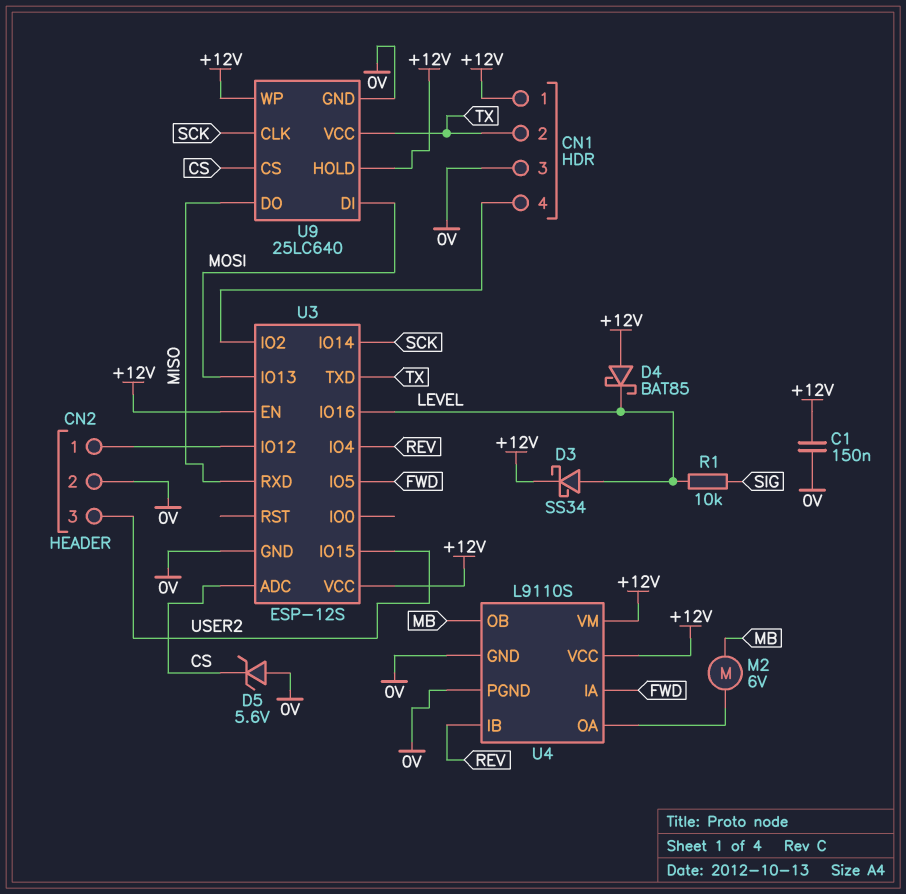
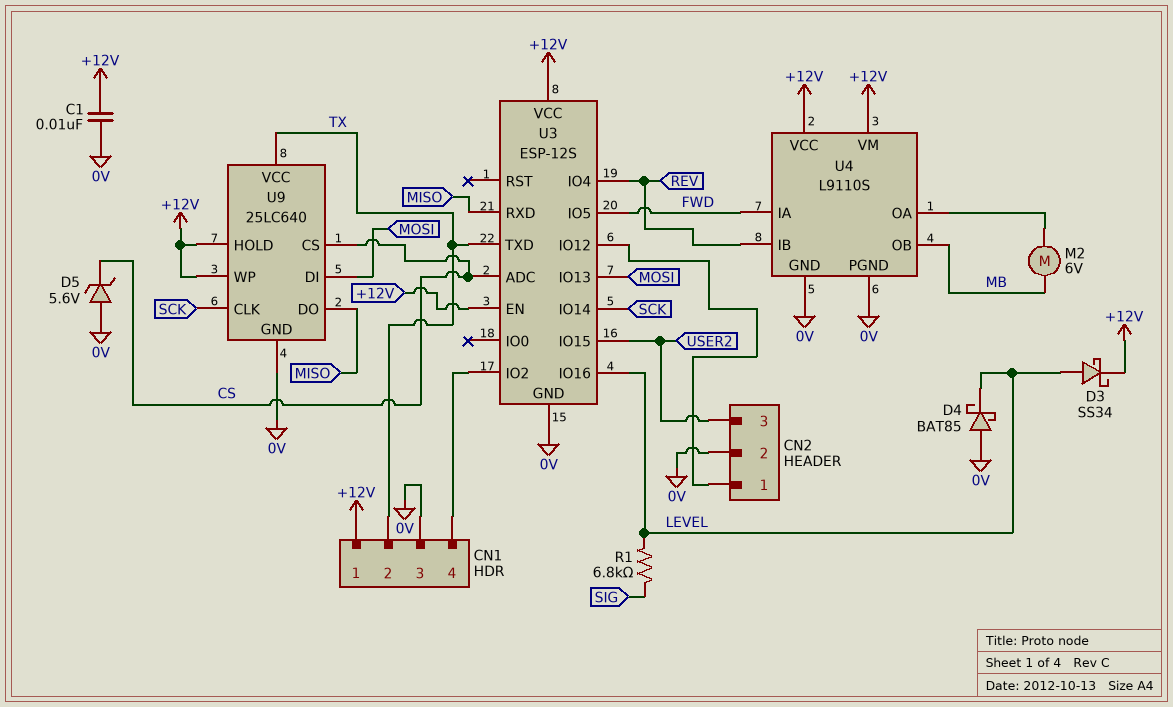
C1: 150nF (+12V, 0V) -> 10nF (+12V, 0V)
D4: schottky BAT85 (A +12V, K LEVEL) -> schottky BAT85 (A 0V, K LEVEL)
R1: 10k (LEVEL, SIG) -> 6.8k (LEVEL, SIG)

